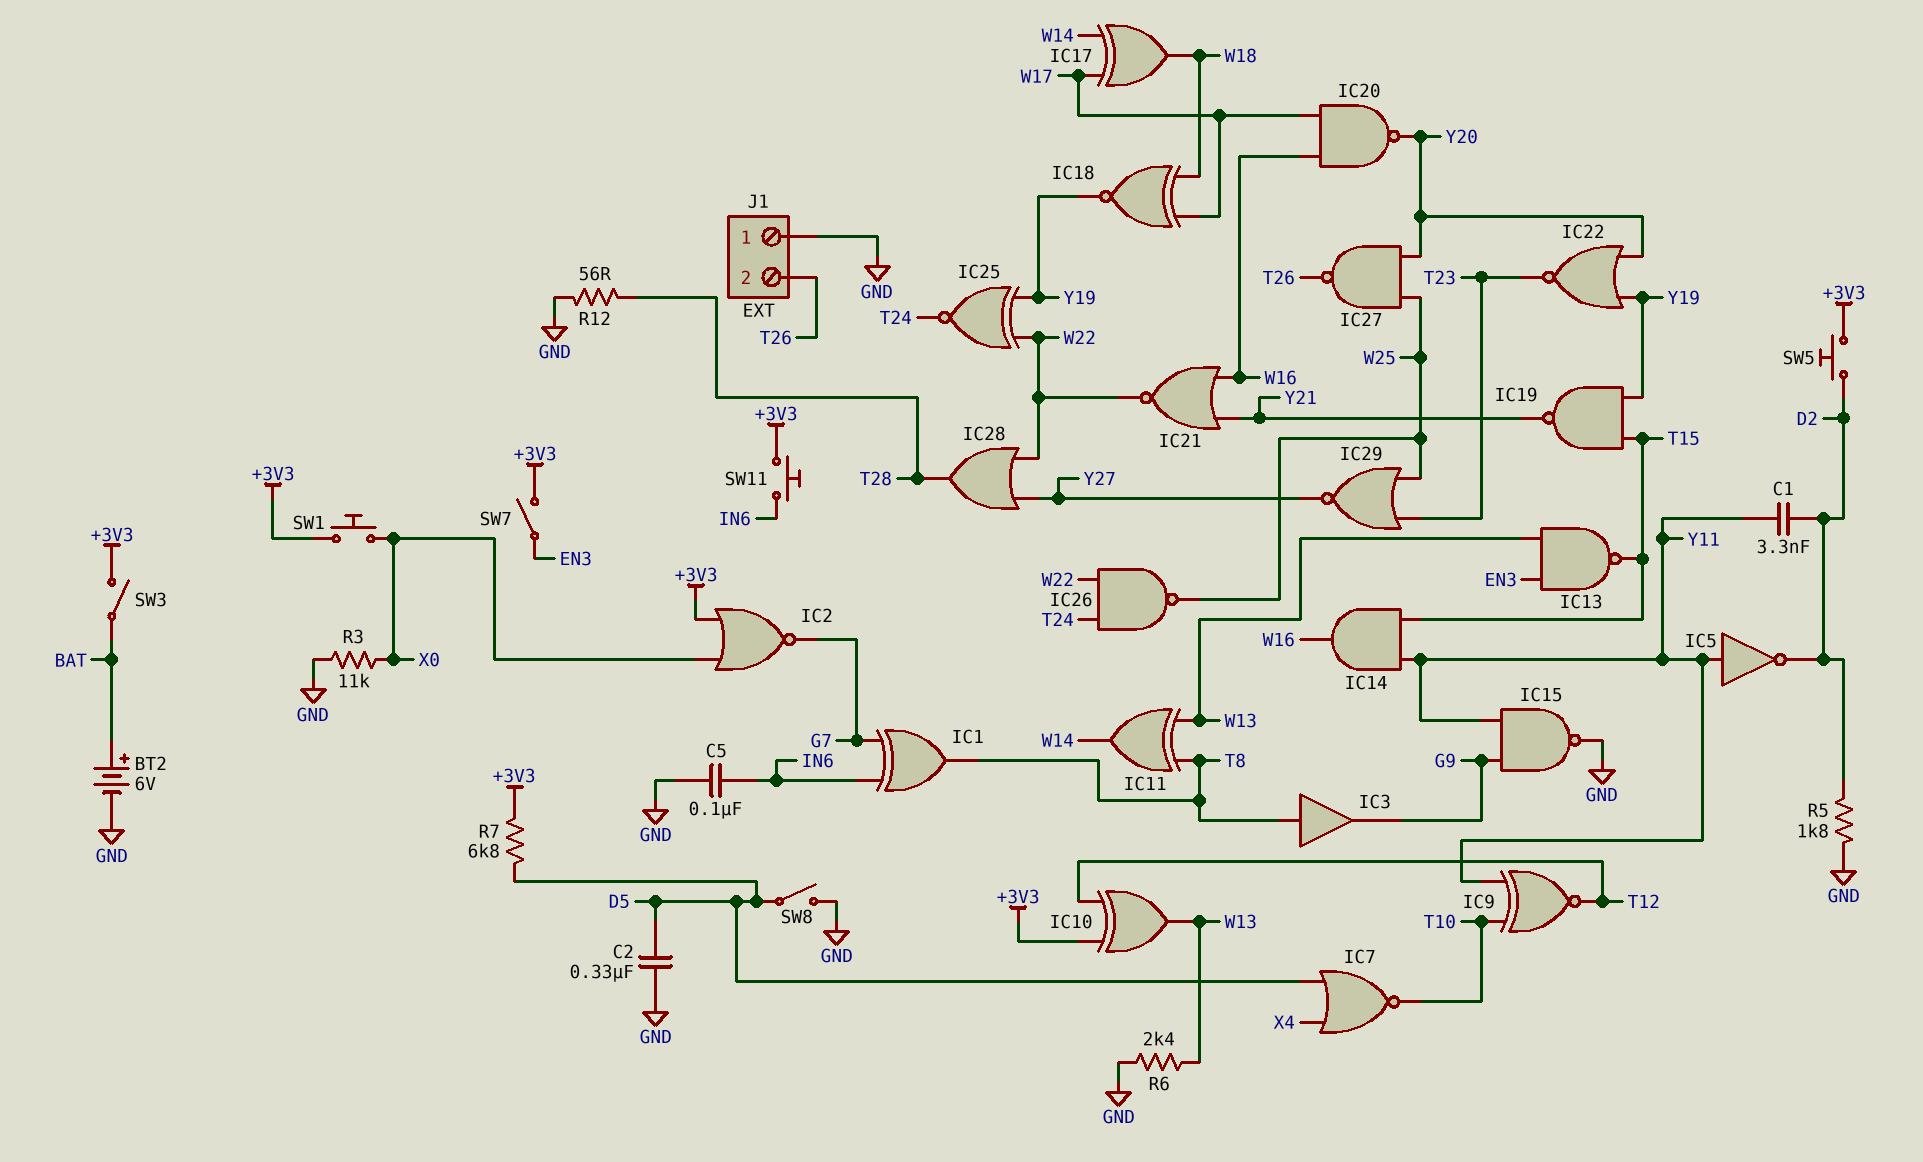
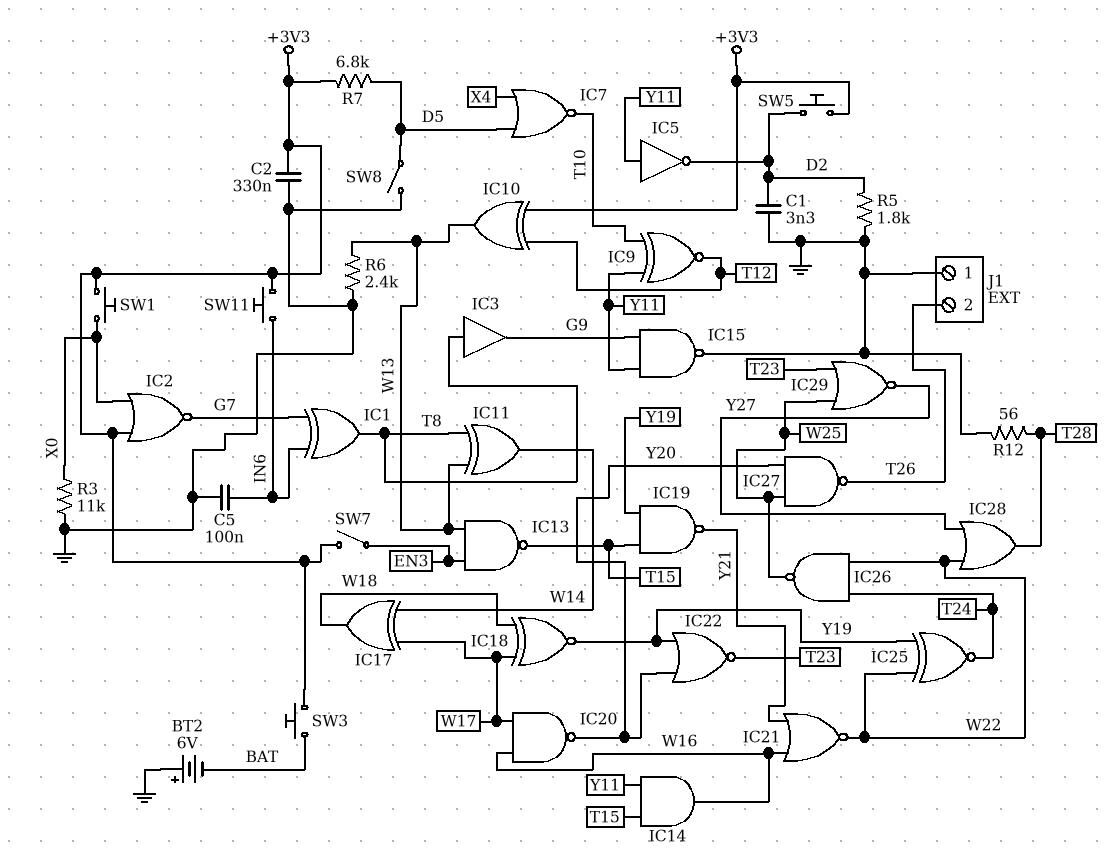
BT2: 6V (plus BAT, minus GND) -> 6V (plus GND, minus BAT)
C1: 3.3nF (D2, Y11) -> 3.3nF (D2, GND)
C2: 330nF (D5, GND) -> 330nF (+3V3, GND)
SW3: switch (+3V3, BAT) -> button (+3V3, BAT)

